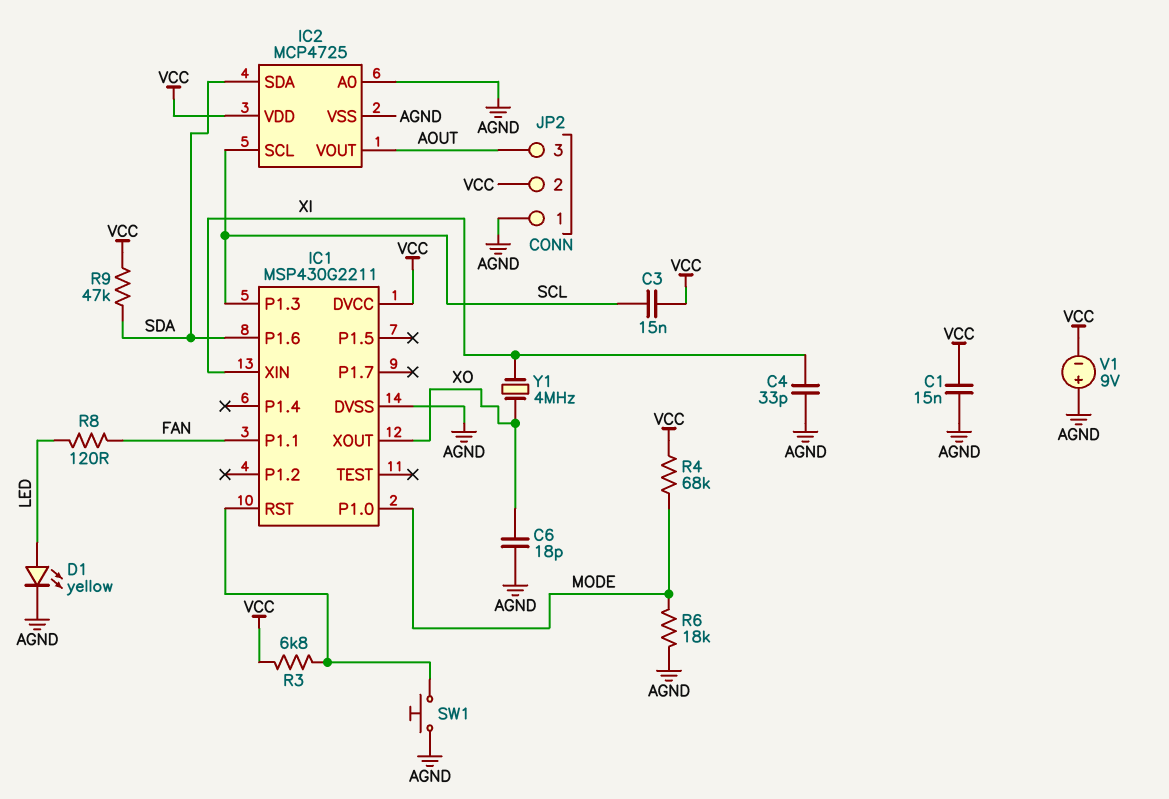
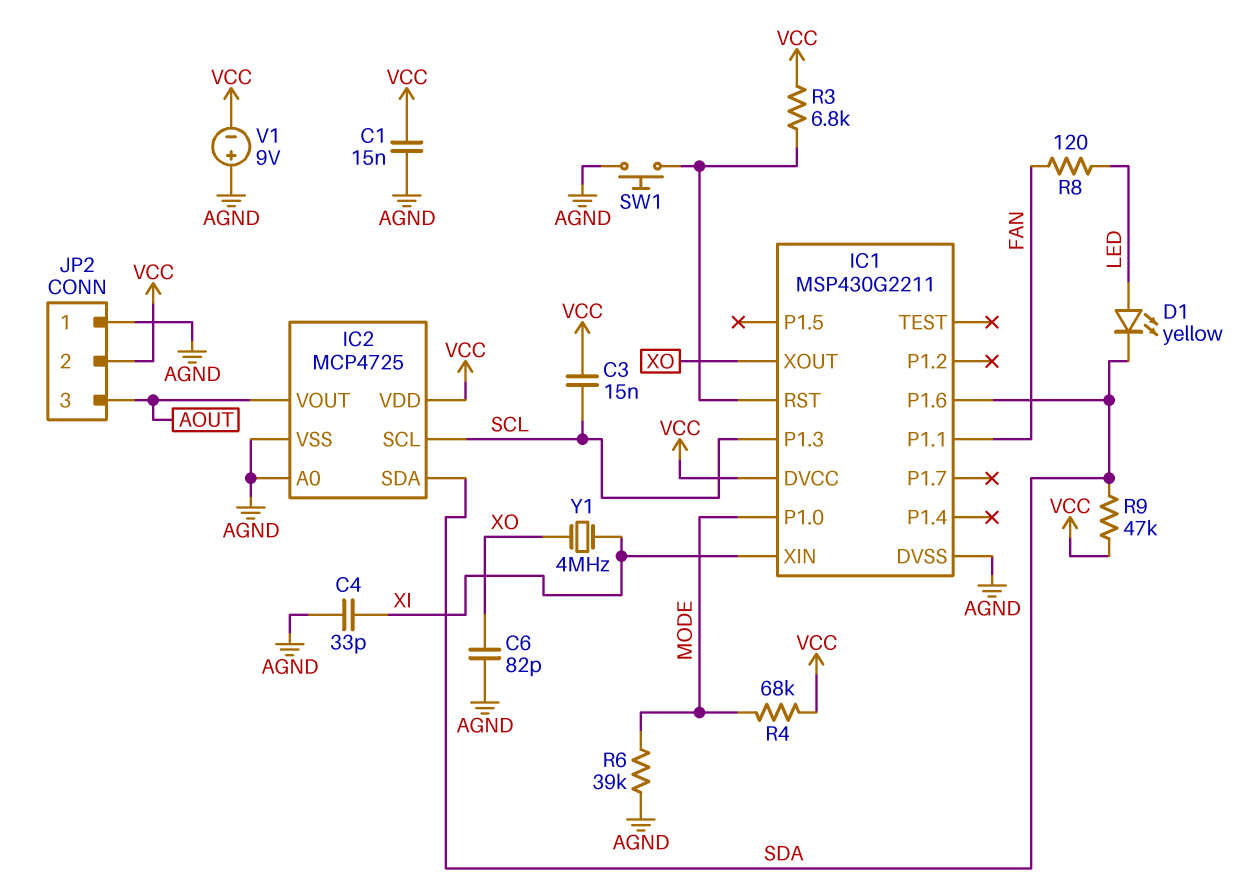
C6: 18pF (AGND, XO) -> 82pF (AGND, XO)
D1: LED yellow (A LED, K AGND) -> LED yellow (A LED, K SDA)
R6: 18k (AGND, MODE) -> 39k (AGND, MODE)

